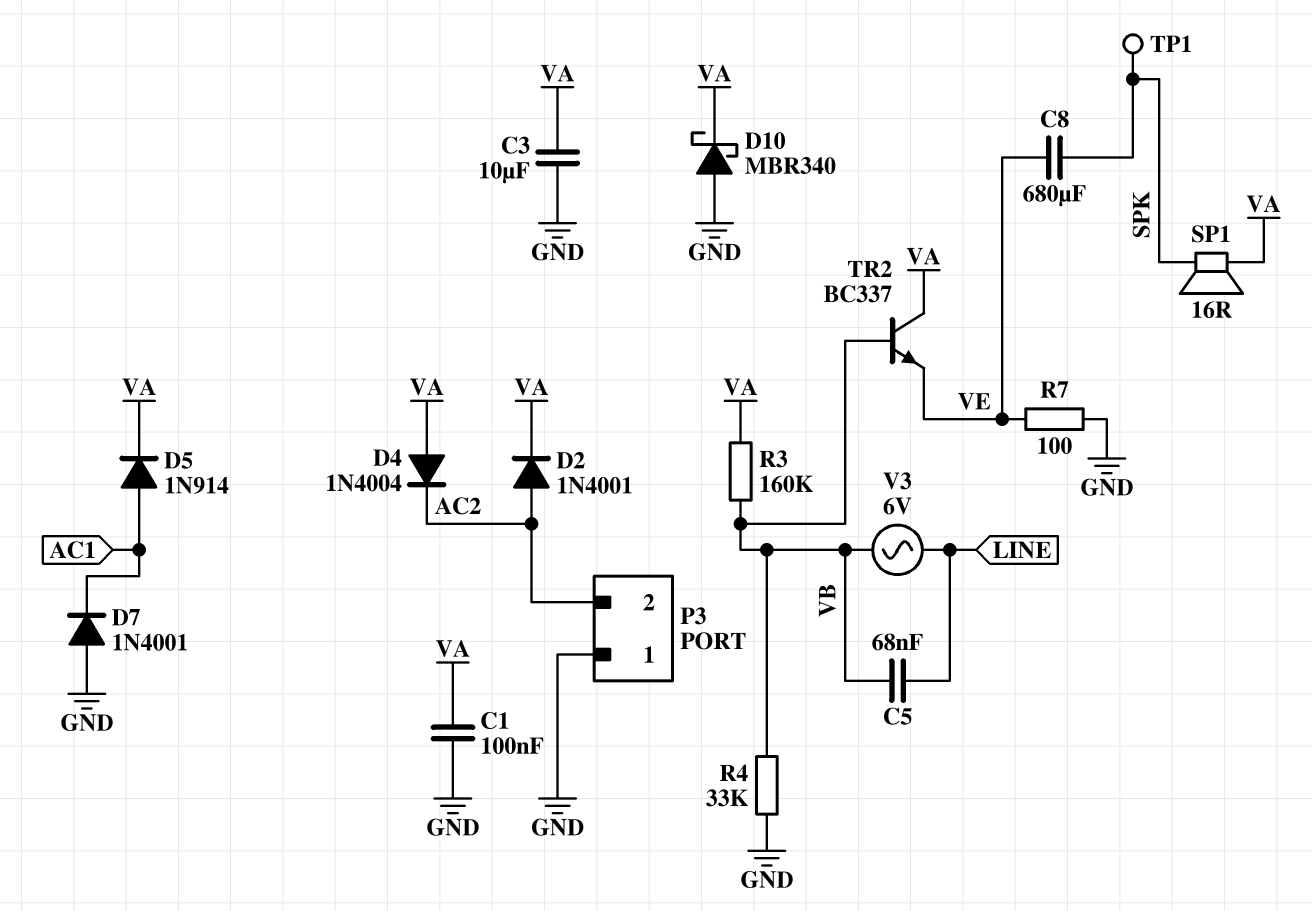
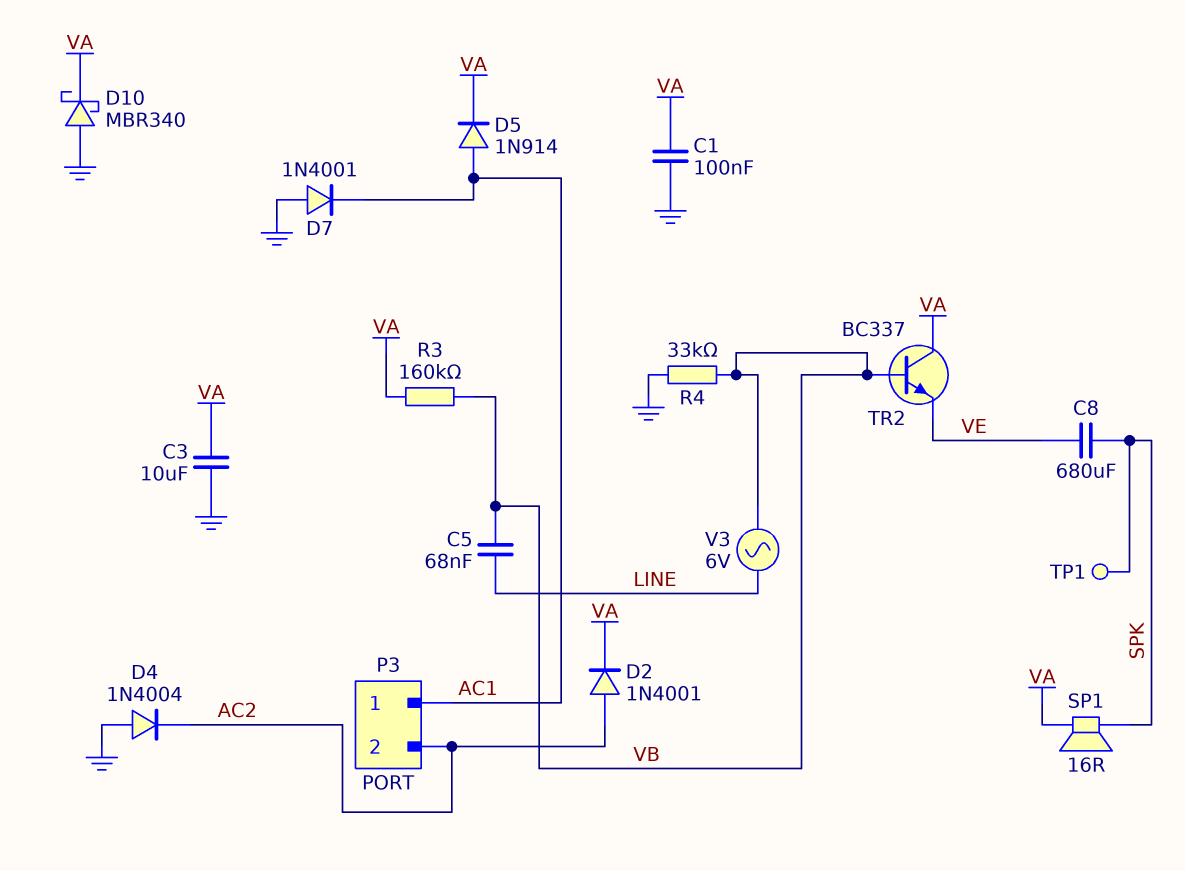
D4: diode 1N4004 (A VA, K AC2) -> diode 1N4004 (A GND, K AC2)
P3 pin 1: GND -> AC1
R7: 100 (GND, VE) -> none

